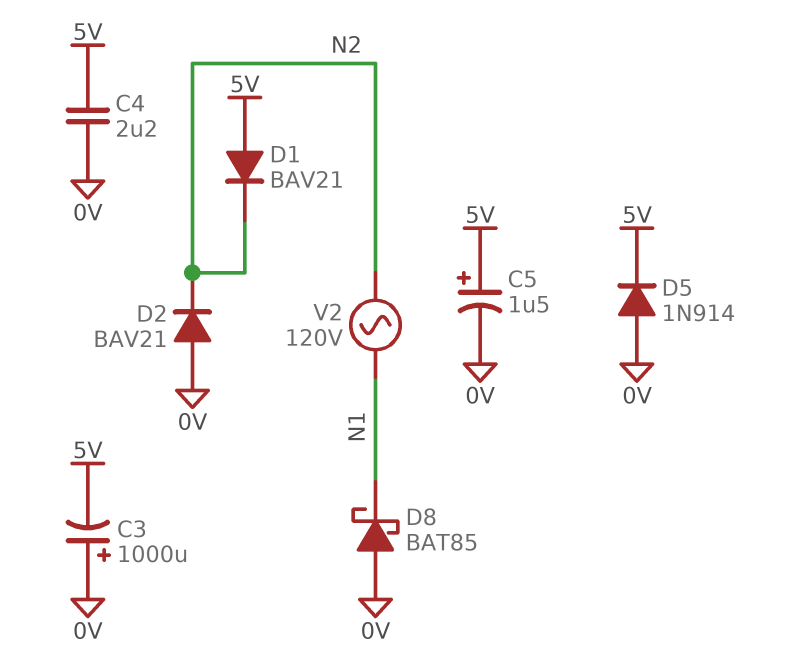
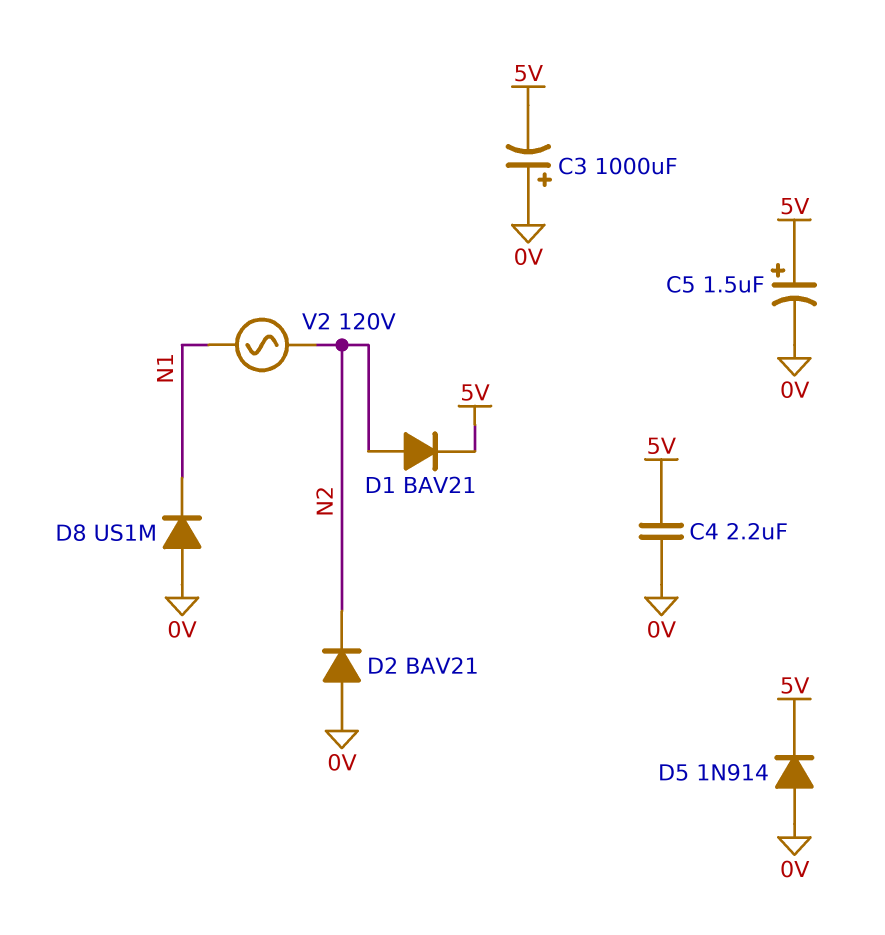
D1: diode BAV21 (A 5V, K N2) -> diode BAV21 (A N2, K 5V)
D8: schottky BAT85 (A 0V, K N1) -> diode US1M (A 0V, K N1)

